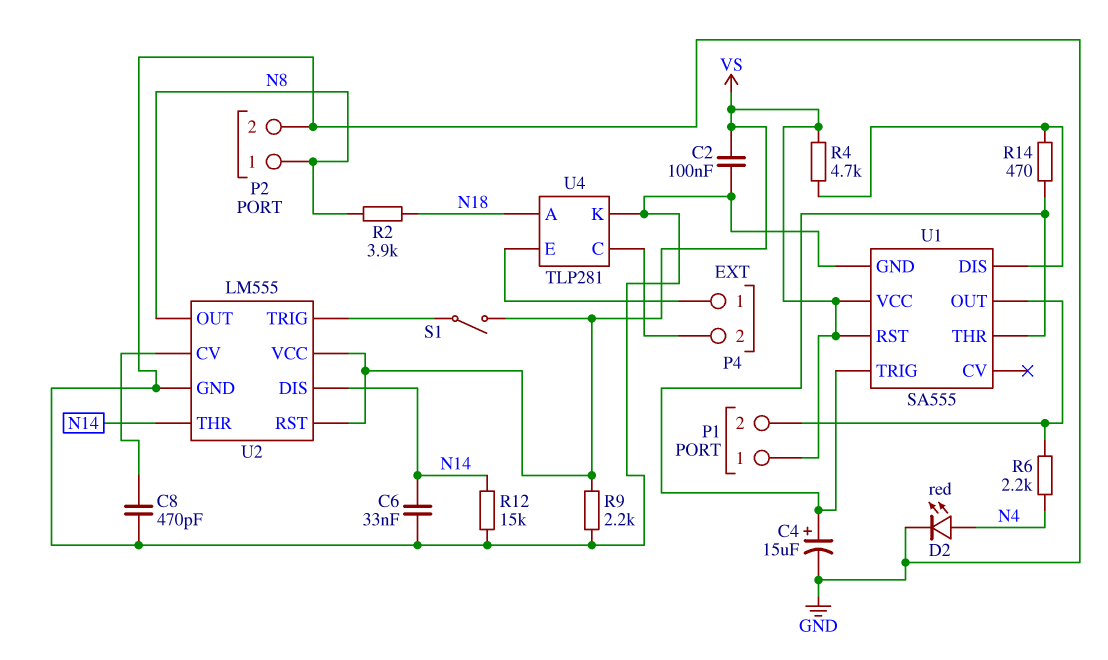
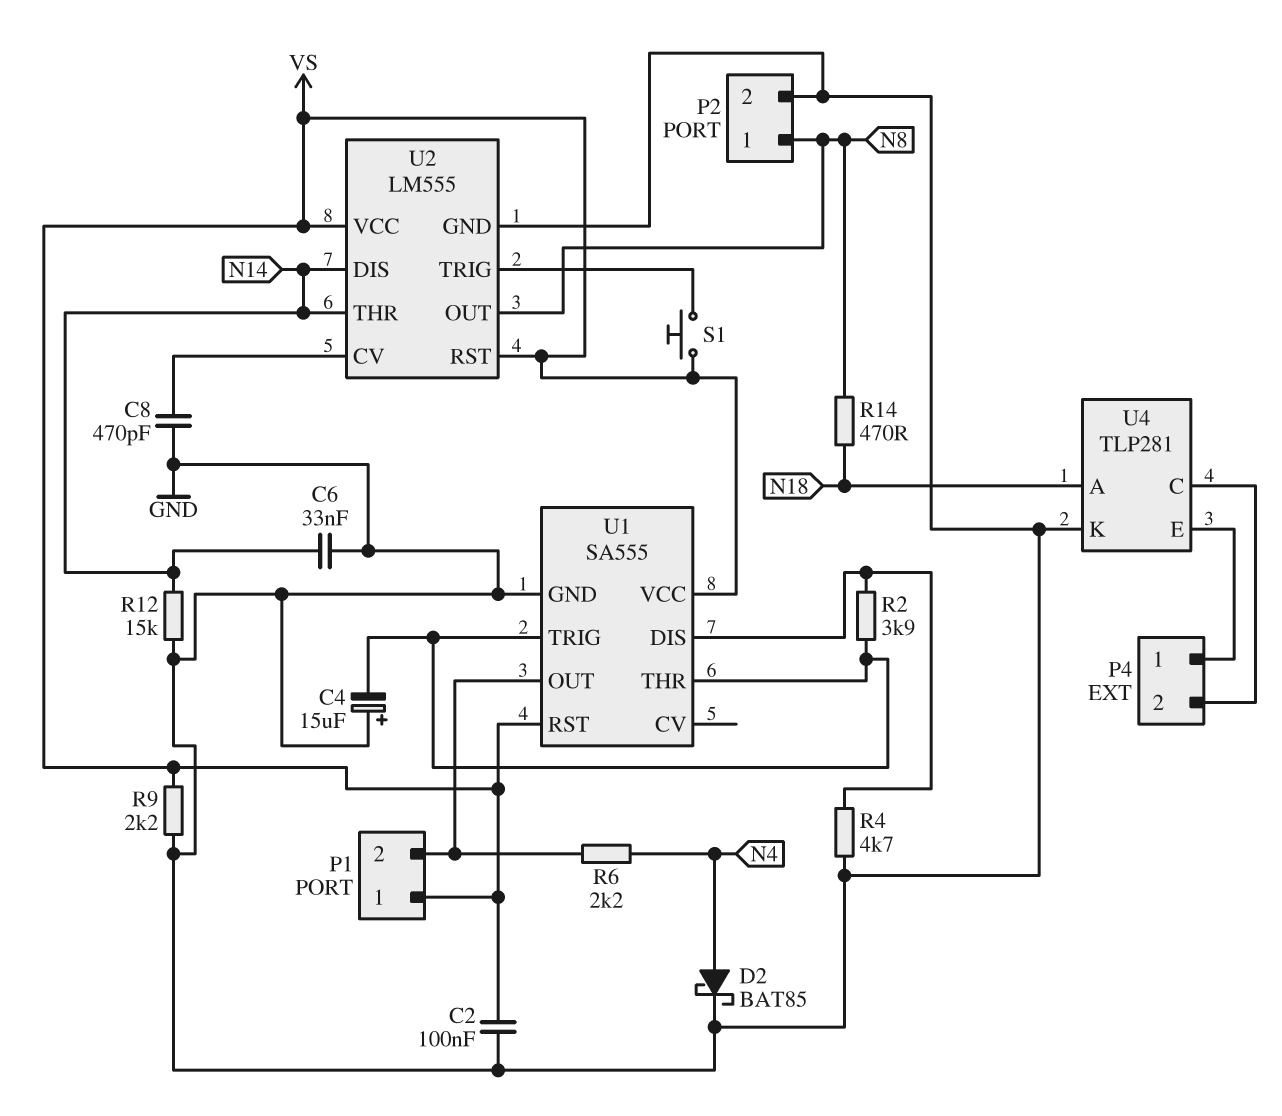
C4: 15uF (plus U1/THR, minus GND) -> 15uF (plus GND, minus U1/THR)
D2: LED red (A N4, K GND) -> schottky BAT85 (A N4, K GND)
R2: 3.9k (N8, N18) -> 3.9k (U1/DIS, U1/THR)
R4: 4.7k (U1/DIS, VS) -> 4.7k (GND, U1/DIS)
R14: 470 (U1/DIS, U1/THR) -> 470 (N8, N18)
S1: switch (U2/TRIG, VS) -> button (U2/TRIG, VS)

